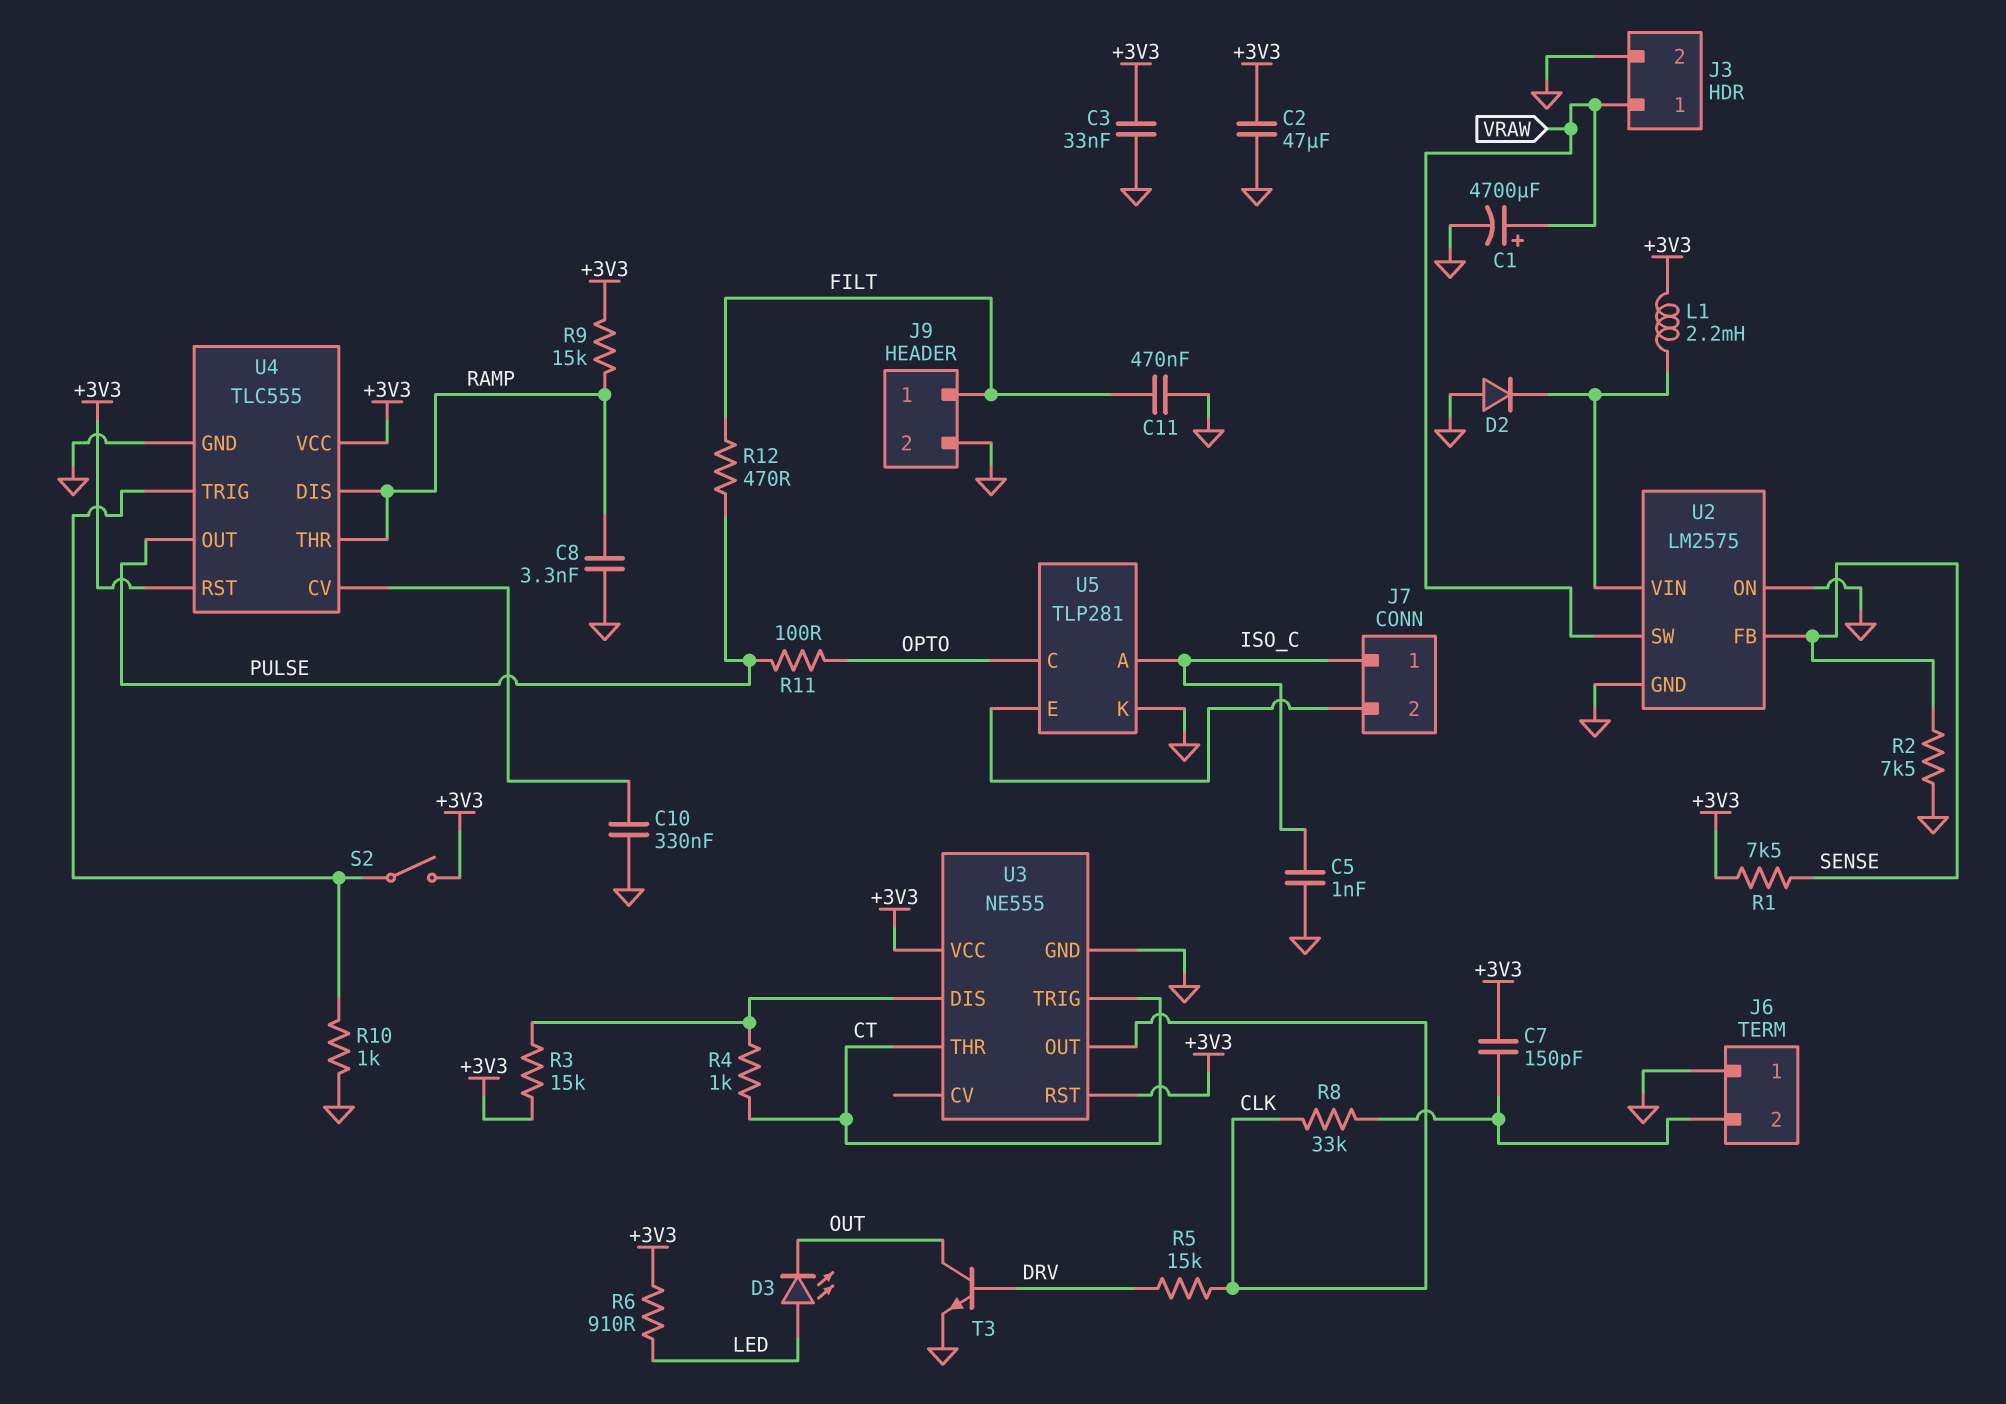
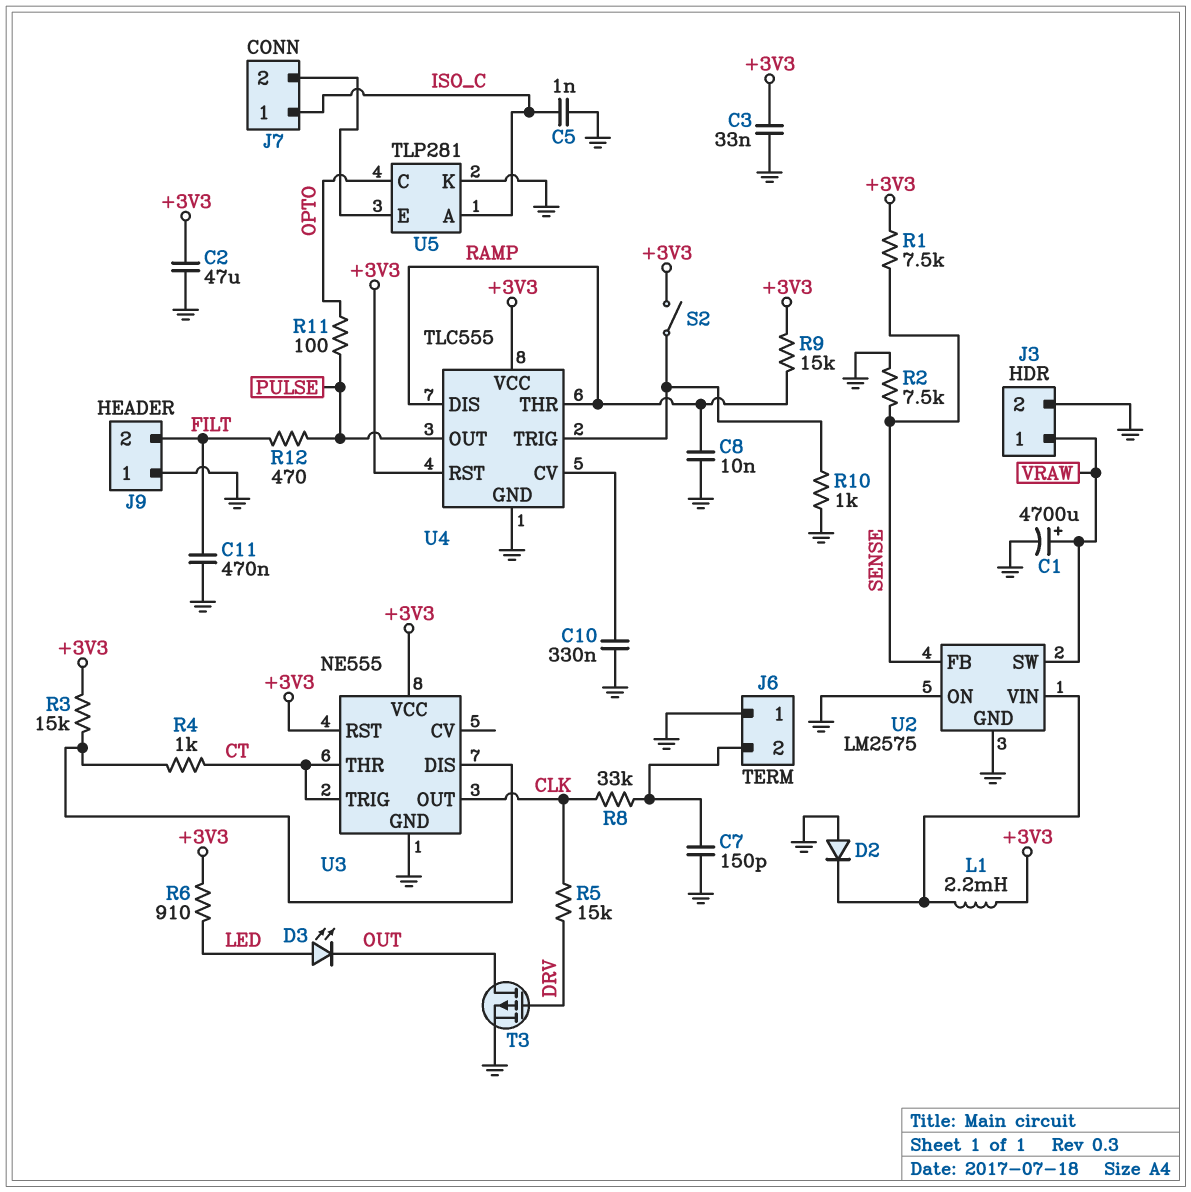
C7: 150pF (+3V3, J6/2) -> 150pF (GND, J6/2)
C8: 3.3nF (GND, RAMP) -> 10nF (GND, RAMP)
J9 pin 1: FILT -> GND
J9 pin 2: GND -> FILT
T3: NPN (B DRV, C OUT, E GND) -> PMOS (G DRV, D OUT, S GND)

